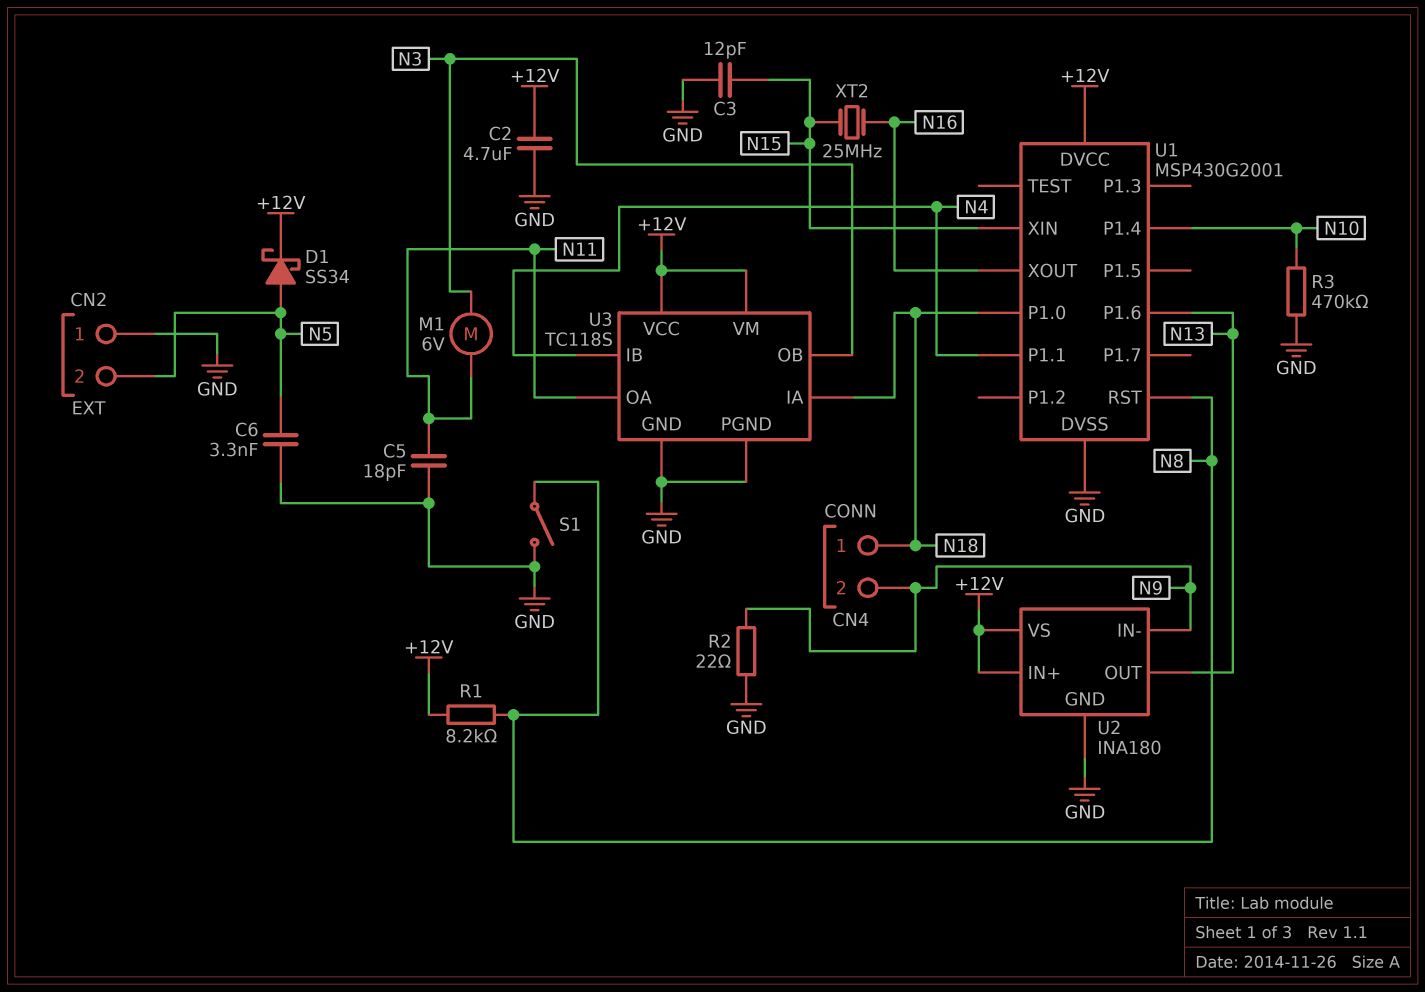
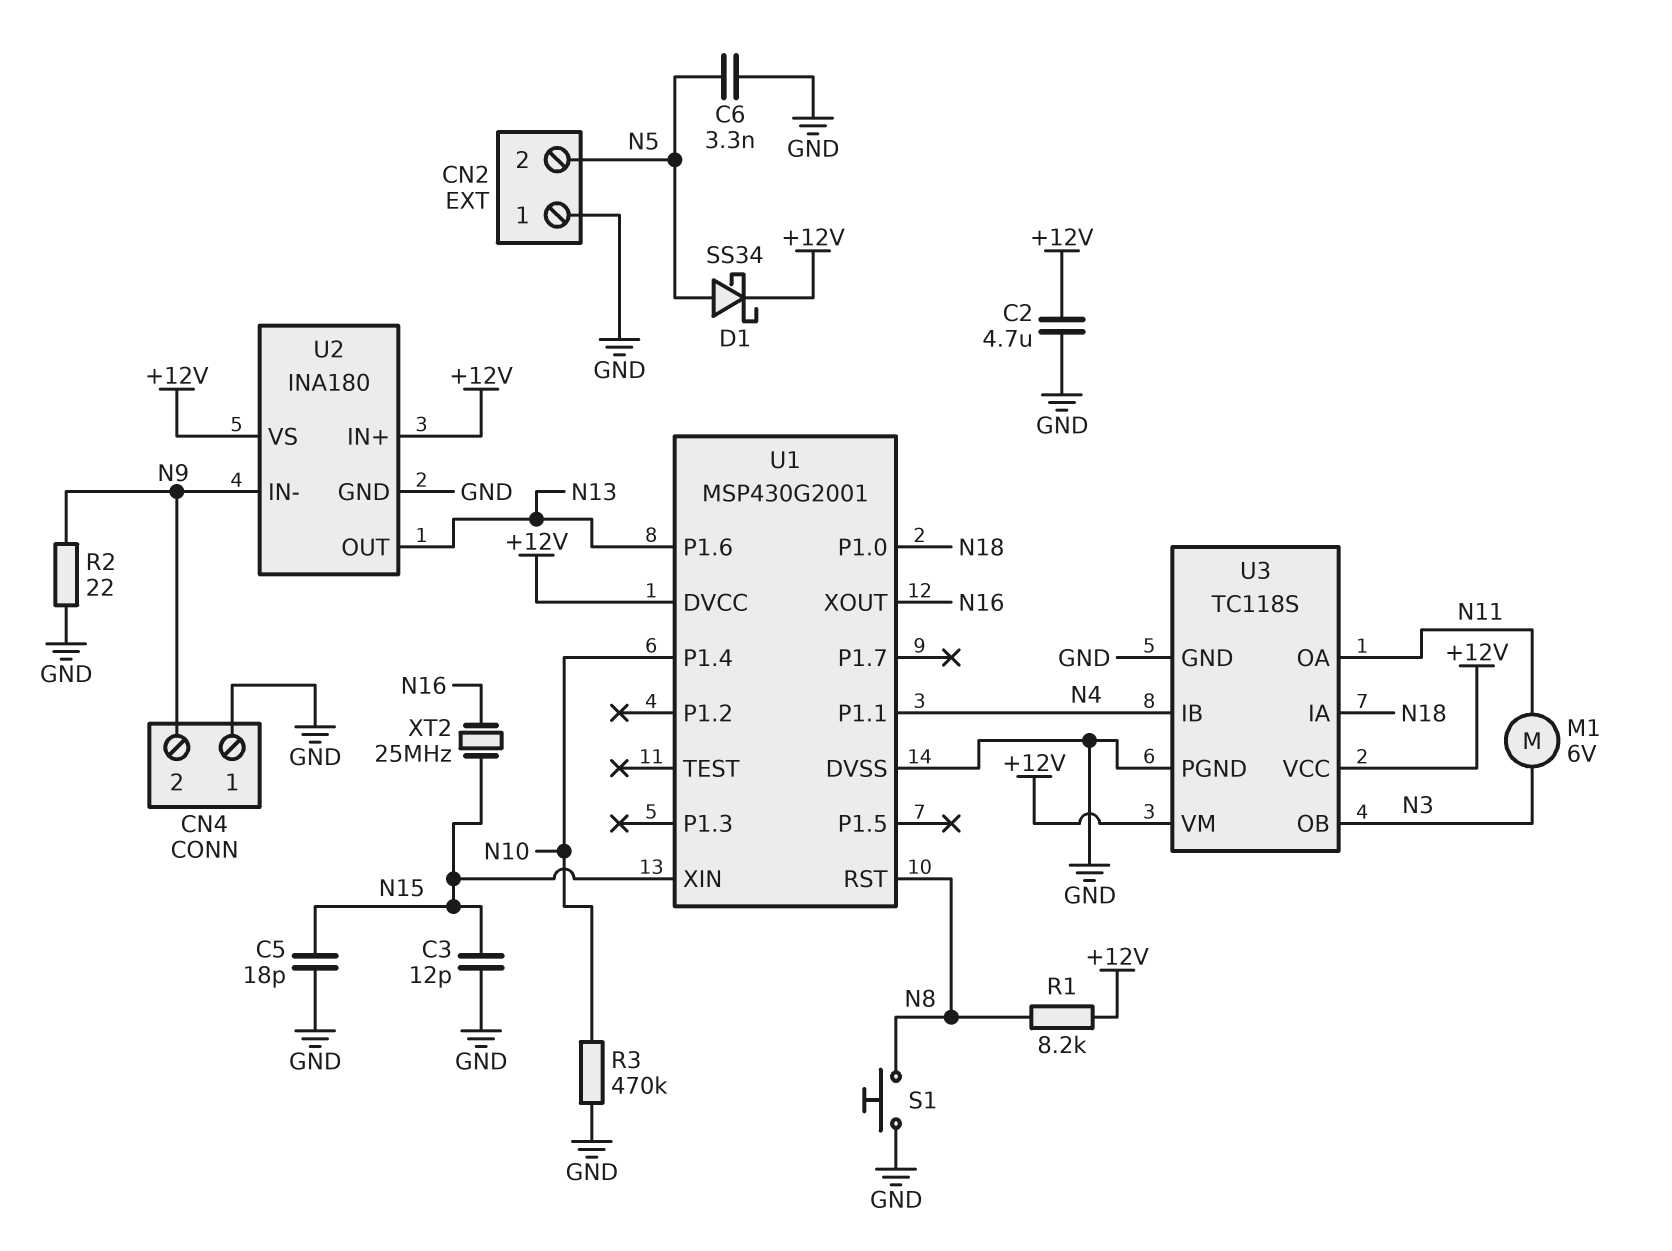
C5: 18pF (GND, N11) -> 18pF (GND, N15)
CN4 pin 1: N18 -> GND
S1: switch (GND, N8) -> button (GND, N8)

